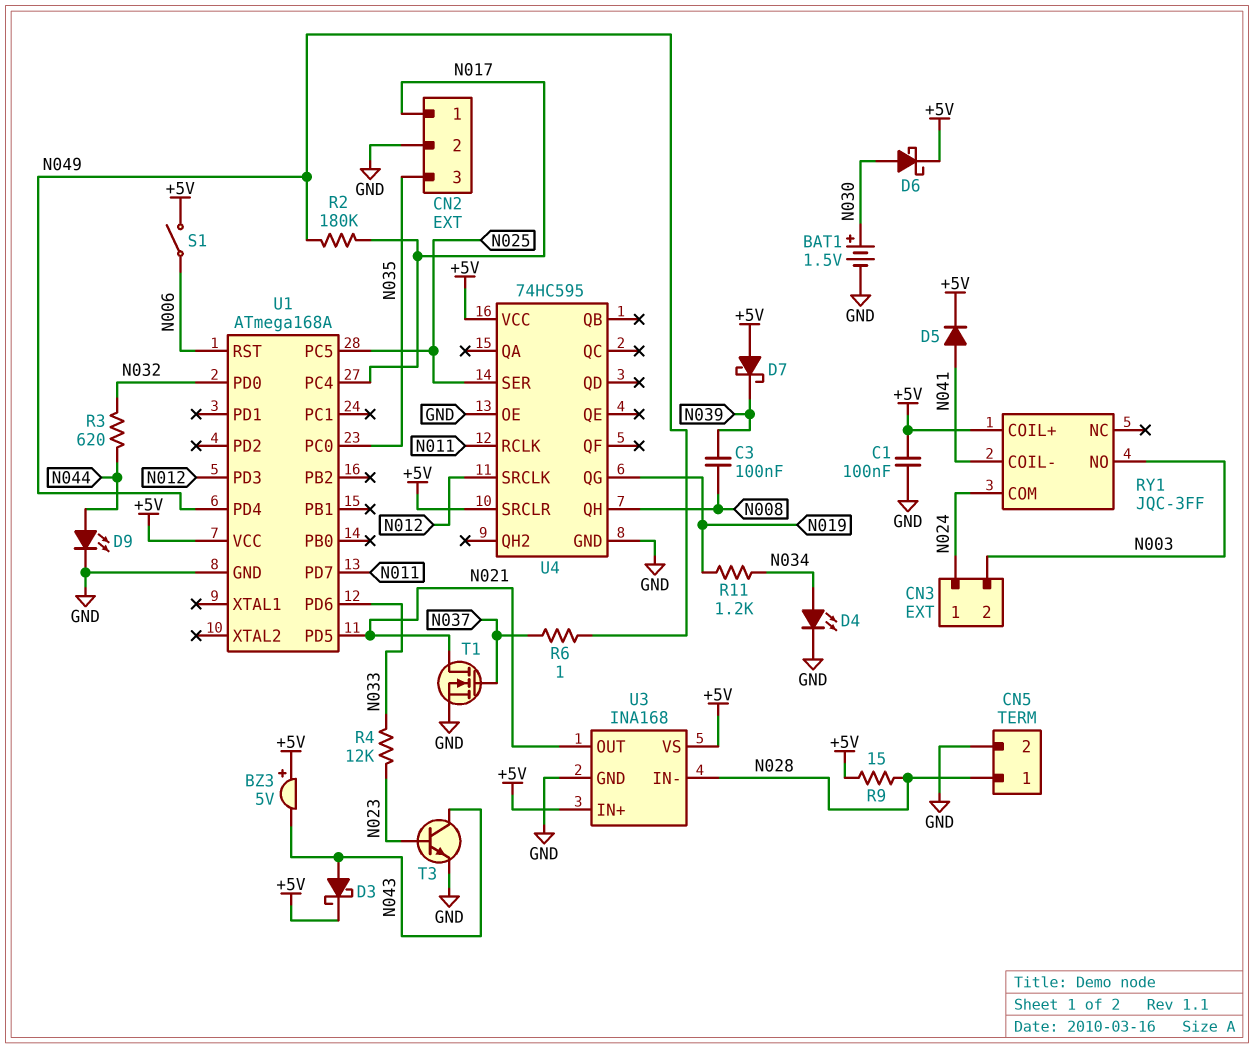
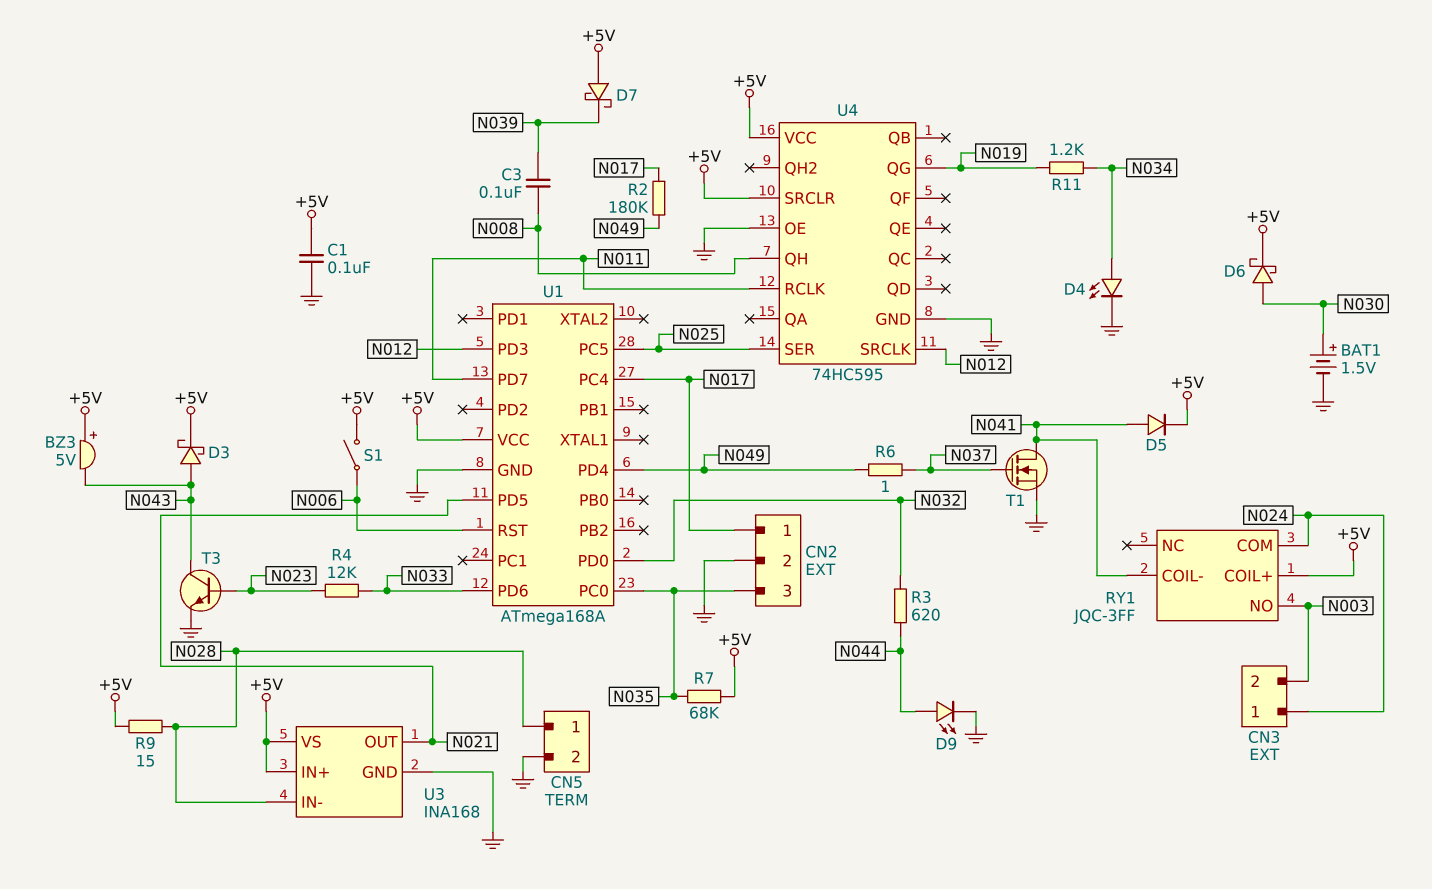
R7: none -> 68k (+5V, N035)
T1: NMOS (G N037, D N021, S GND) -> NMOS (G N037, D N041, S GND)

